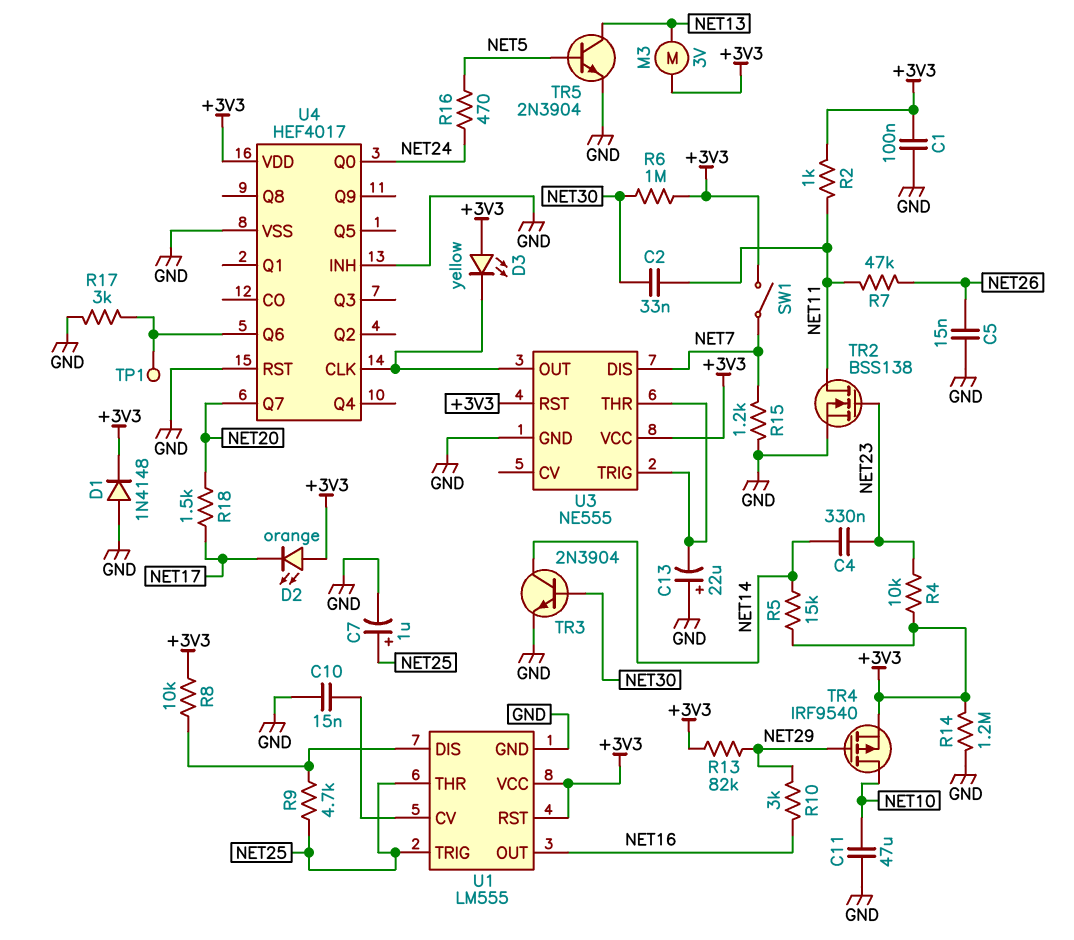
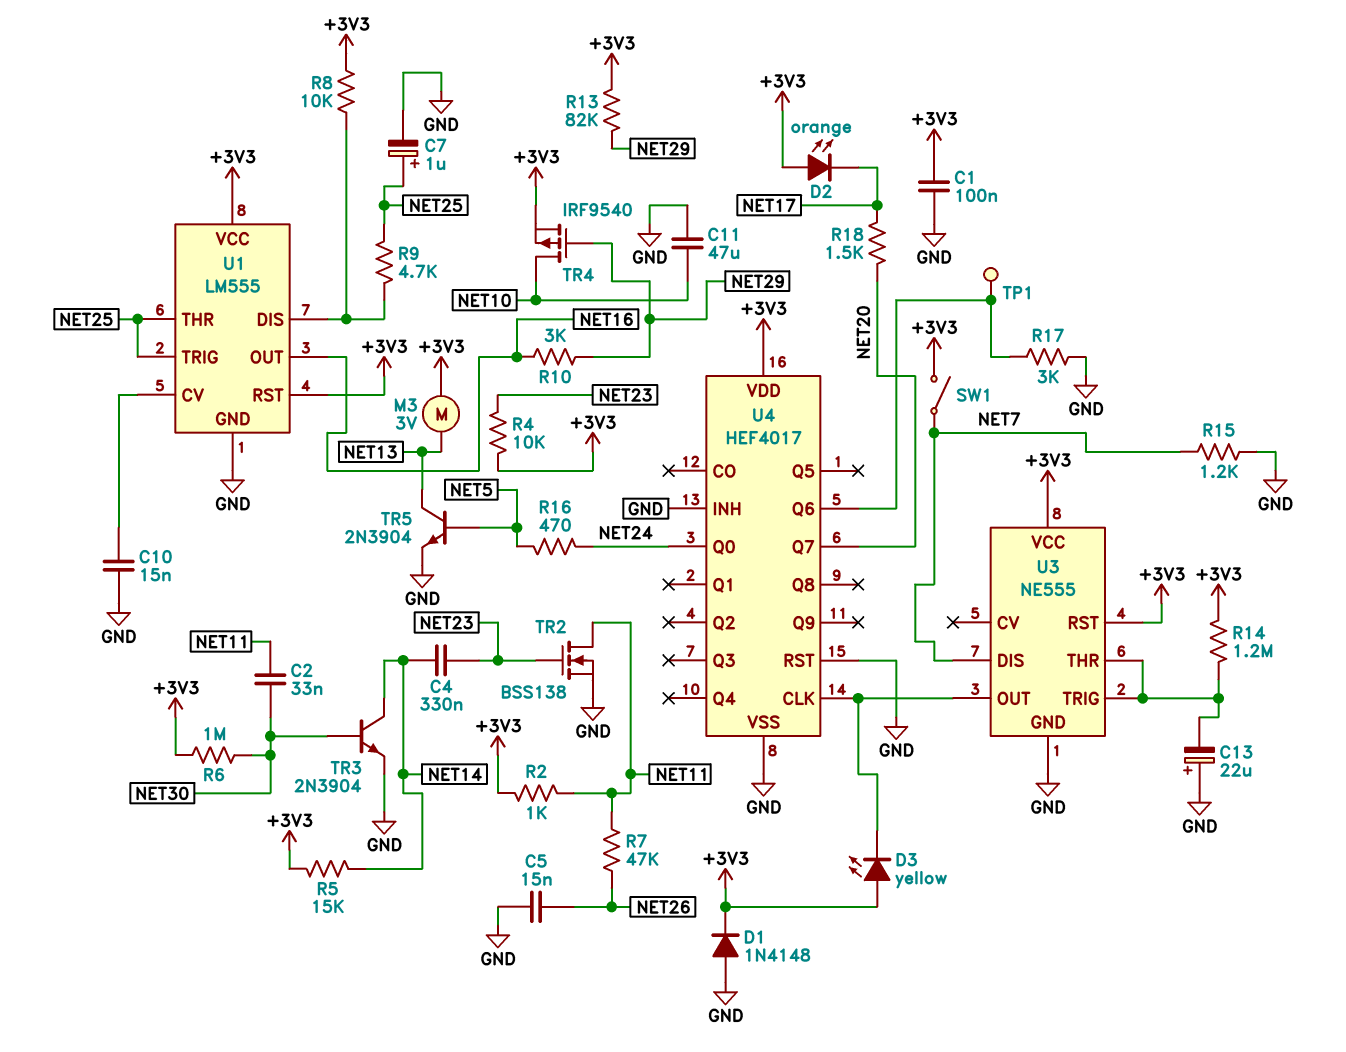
R14: 1.2M (+3V3, GND) -> 1.2M (+3V3, U3/THR)

